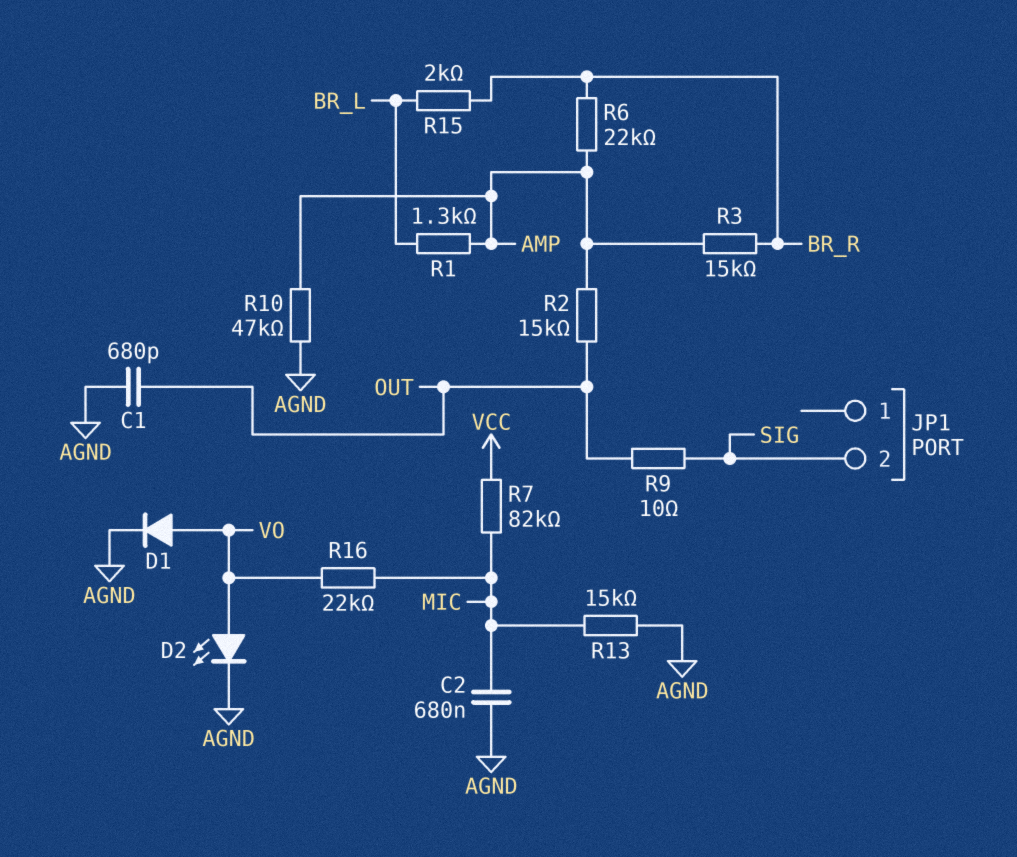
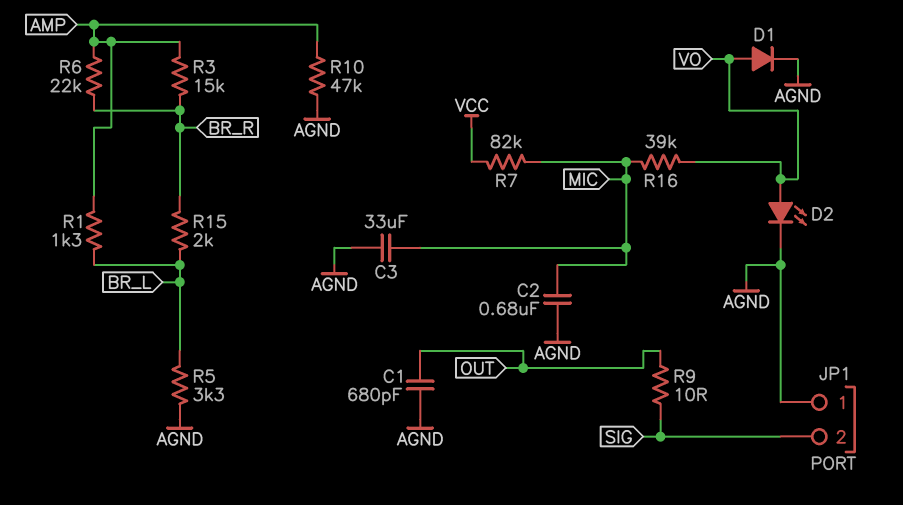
C3: none -> 33uF (AGND, MIC)
JP1 pin 1: none -> AGND
R2: 15k (AMP, OUT) -> none
R5: none -> 3.3k (AGND, BR_L)
R13: 15k (AGND, MIC) -> none
R16: 22k (MIC, VO) -> 39k (MIC, VO)

